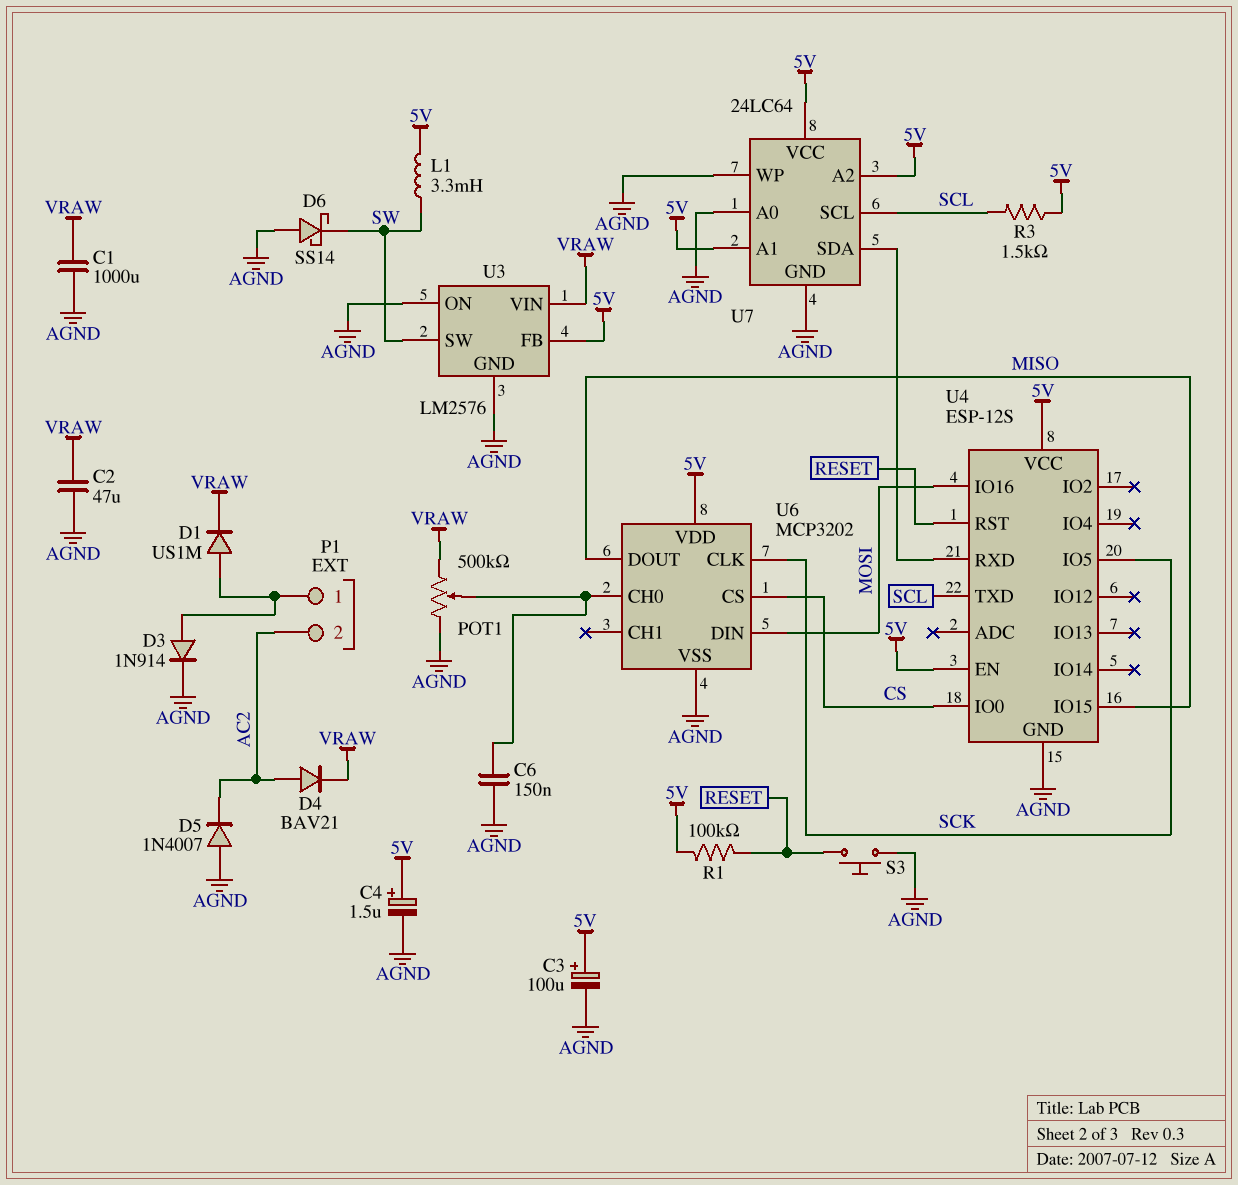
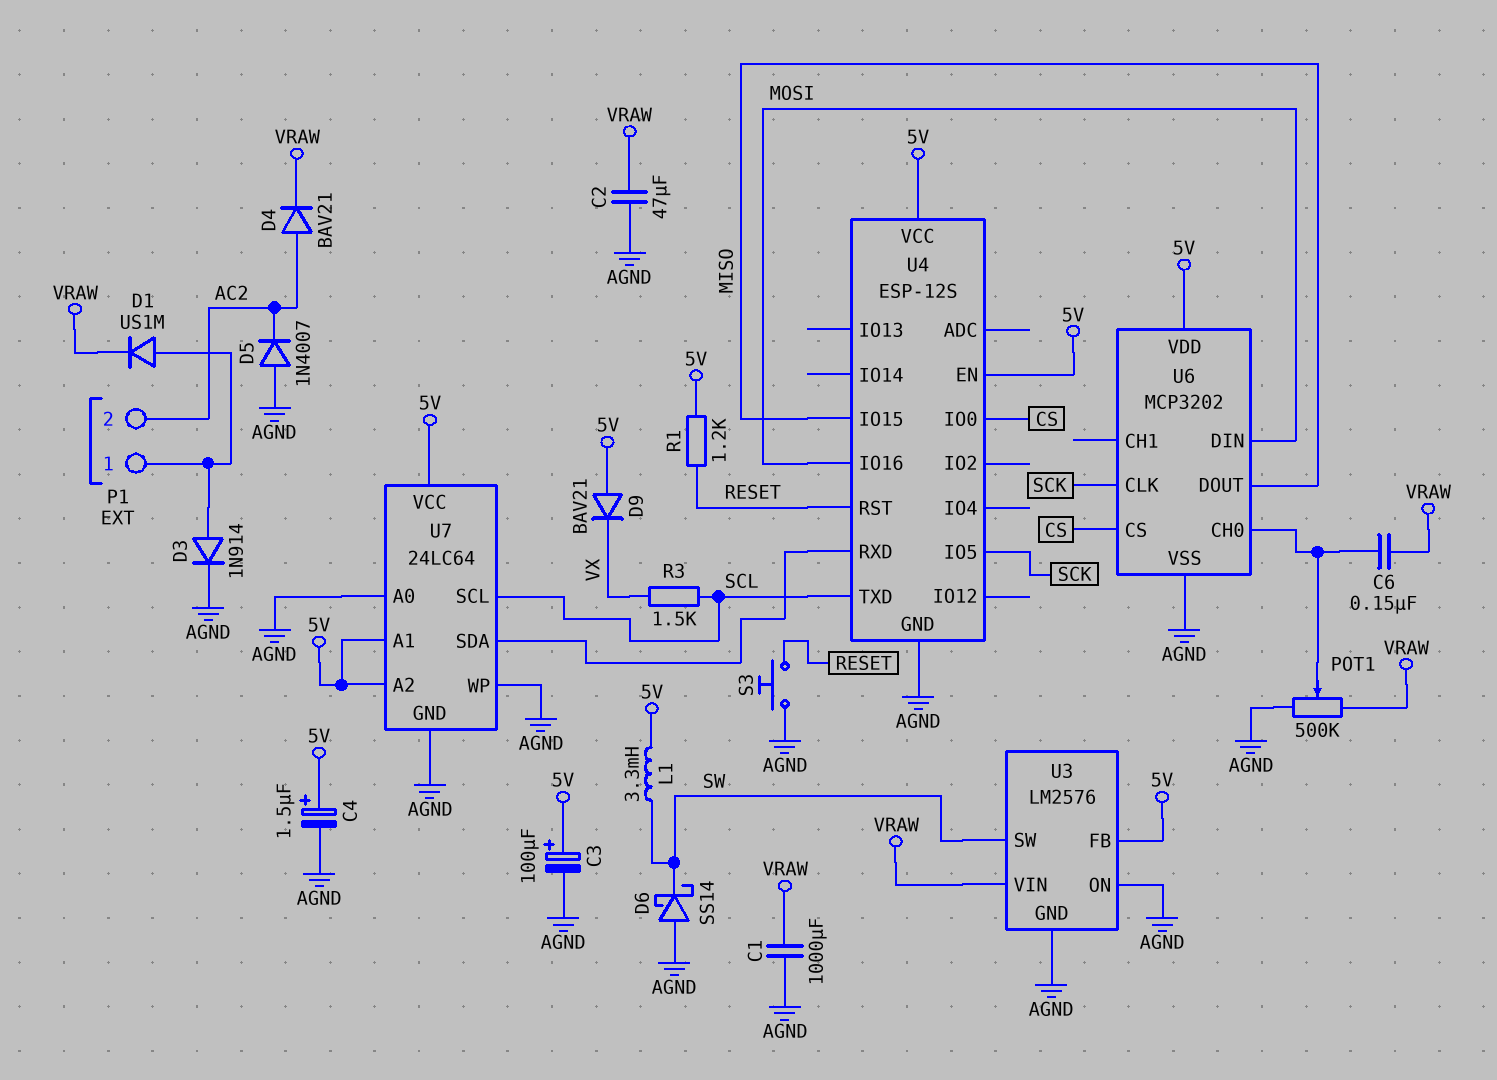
C6: 150nF (AGND, U6/CH0) -> 150nF (U6/CH0, VRAW)
D9: none -> diode BAV21 (A 5V, K VX)
R1: 100k (5V, RESET) -> 1.2k (5V, RESET)
R3: 1.5k (5V, SCL) -> 1.5k (SCL, VX)

